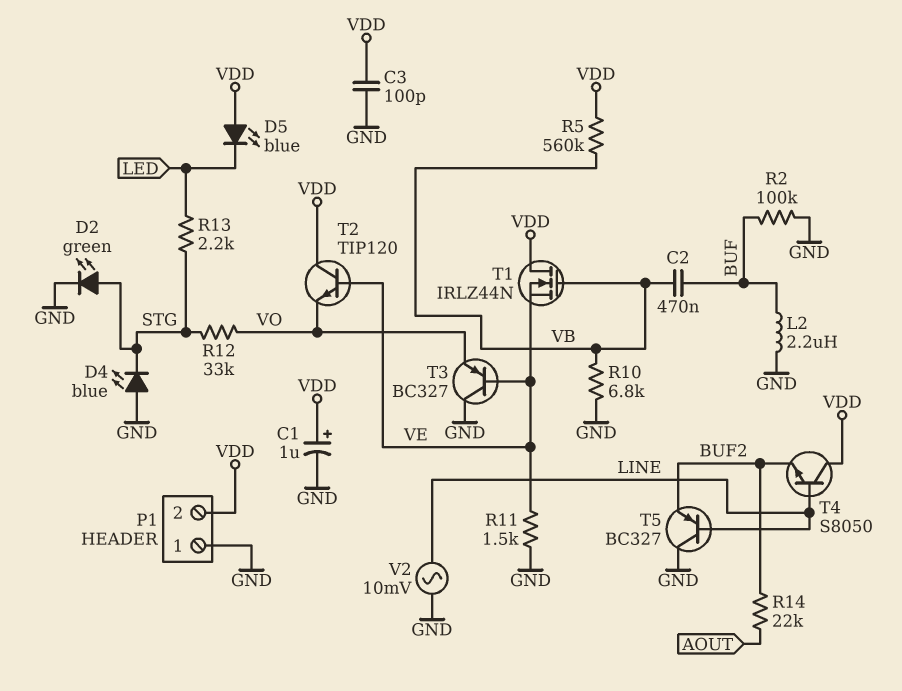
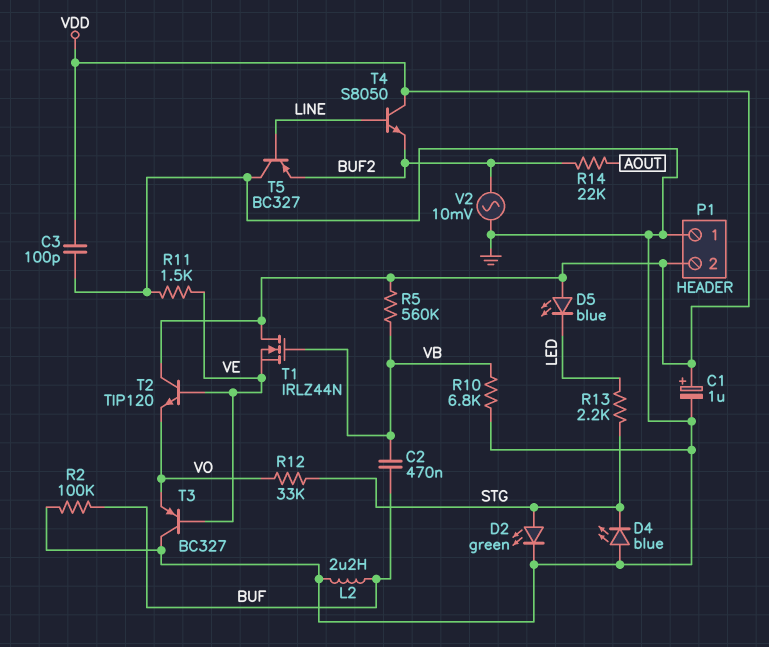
V2: AC 10mV (GND, LINE) -> AC 10mV (BUF2, GND)

